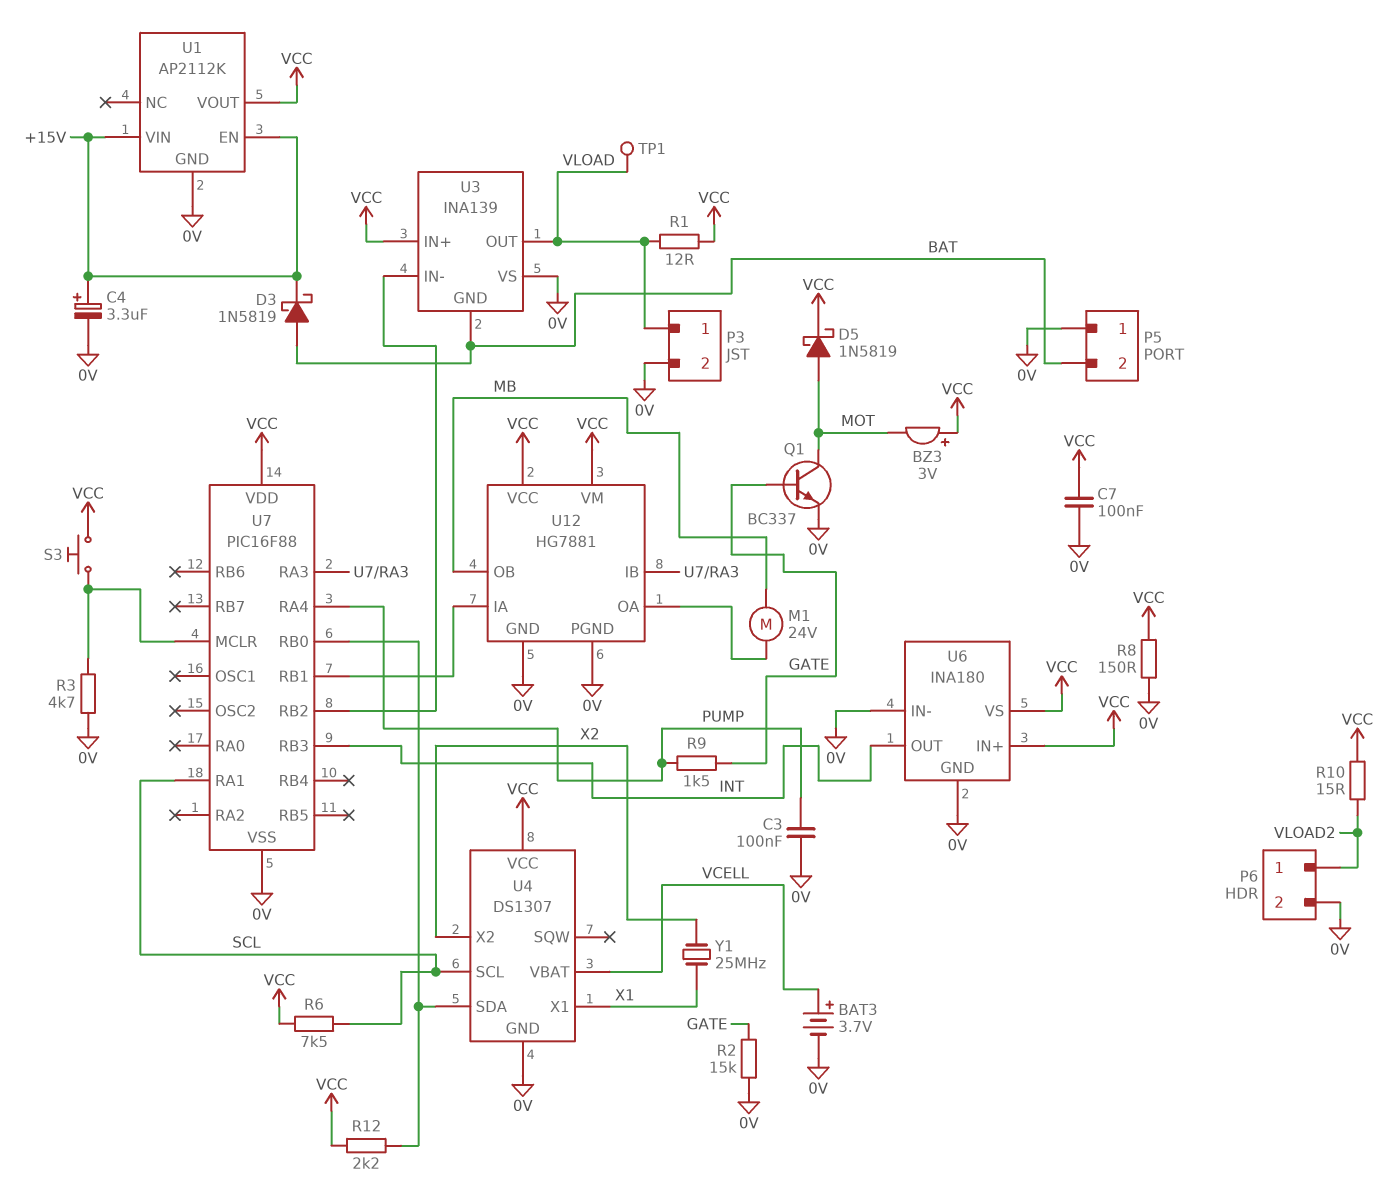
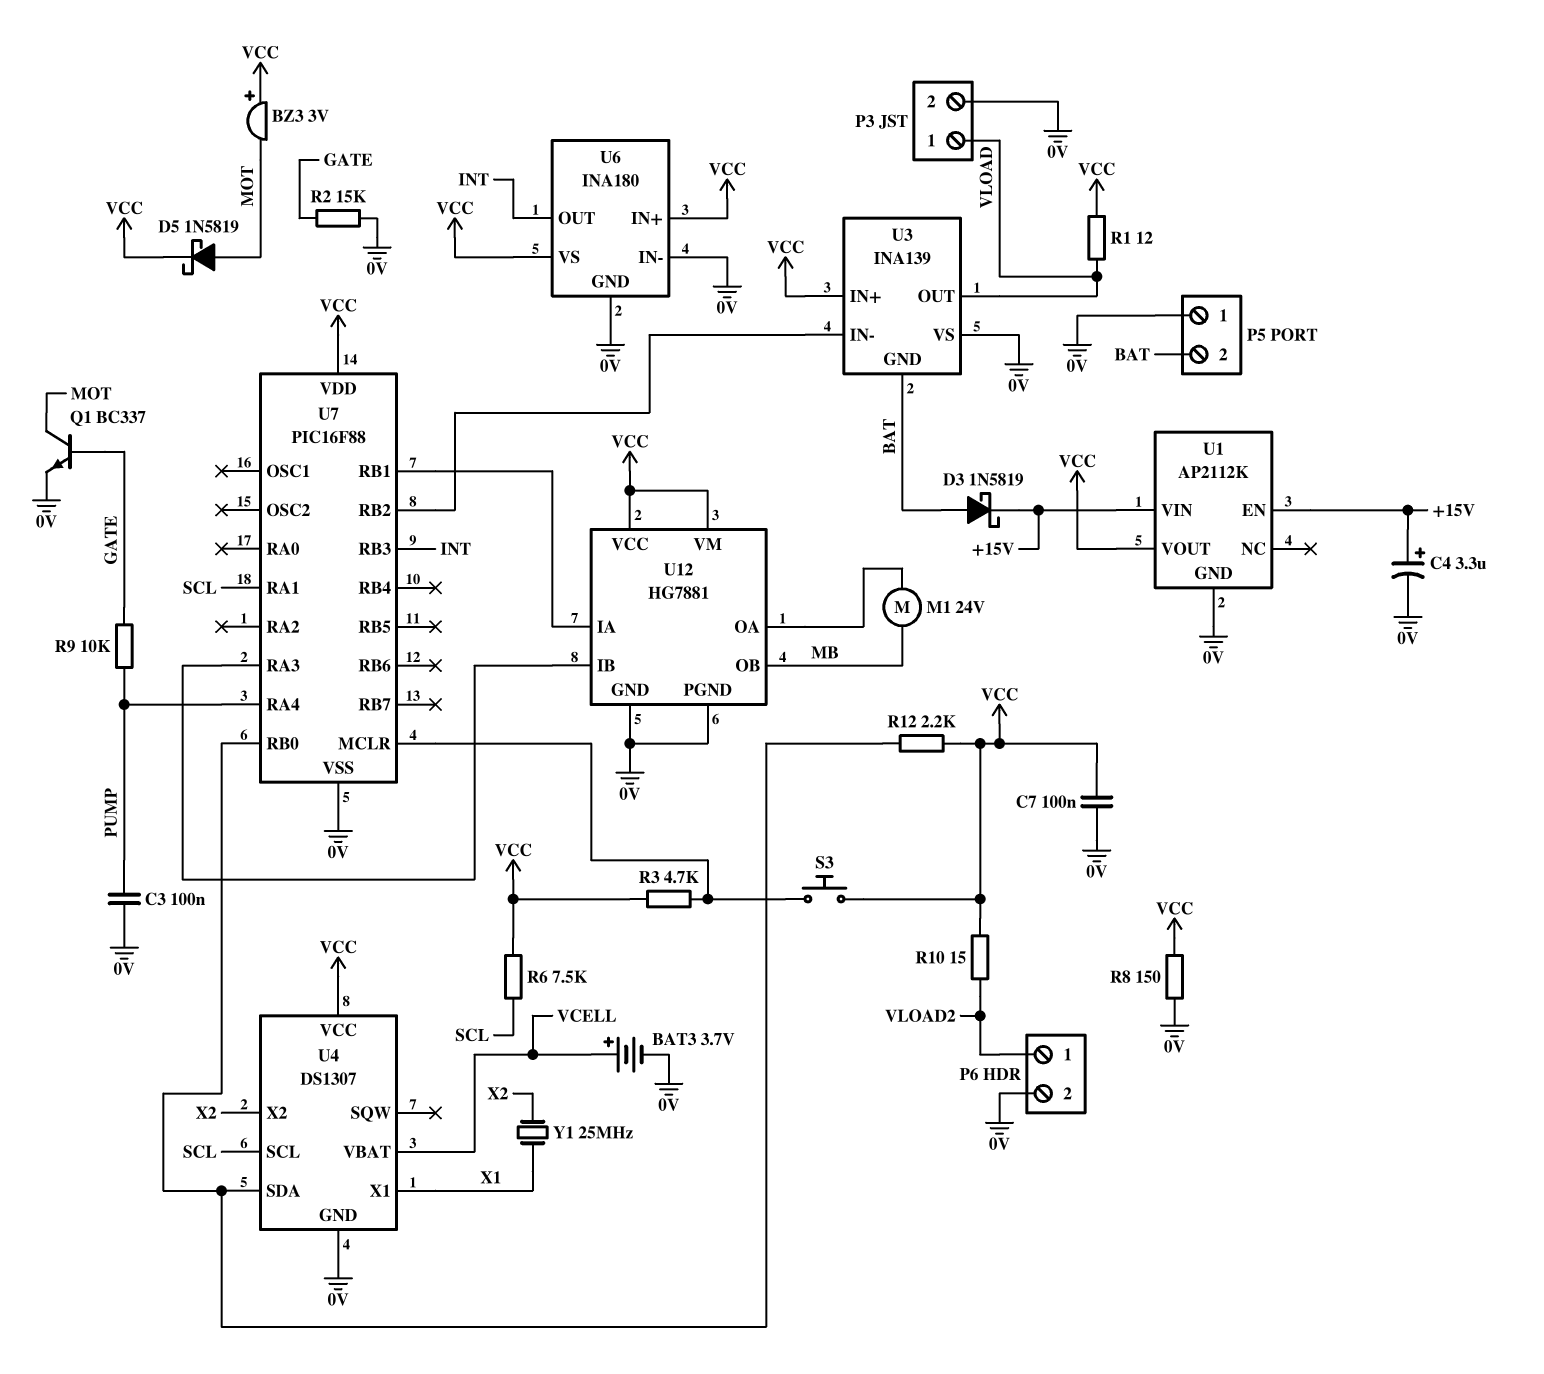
R3: 4.7k (0V, U7/MCLR) -> 4.7k (U7/MCLR, VCC)
R9: 1.5k (GATE, PUMP) -> 10k (GATE, PUMP)
TP1: test point (VLOAD) -> none

